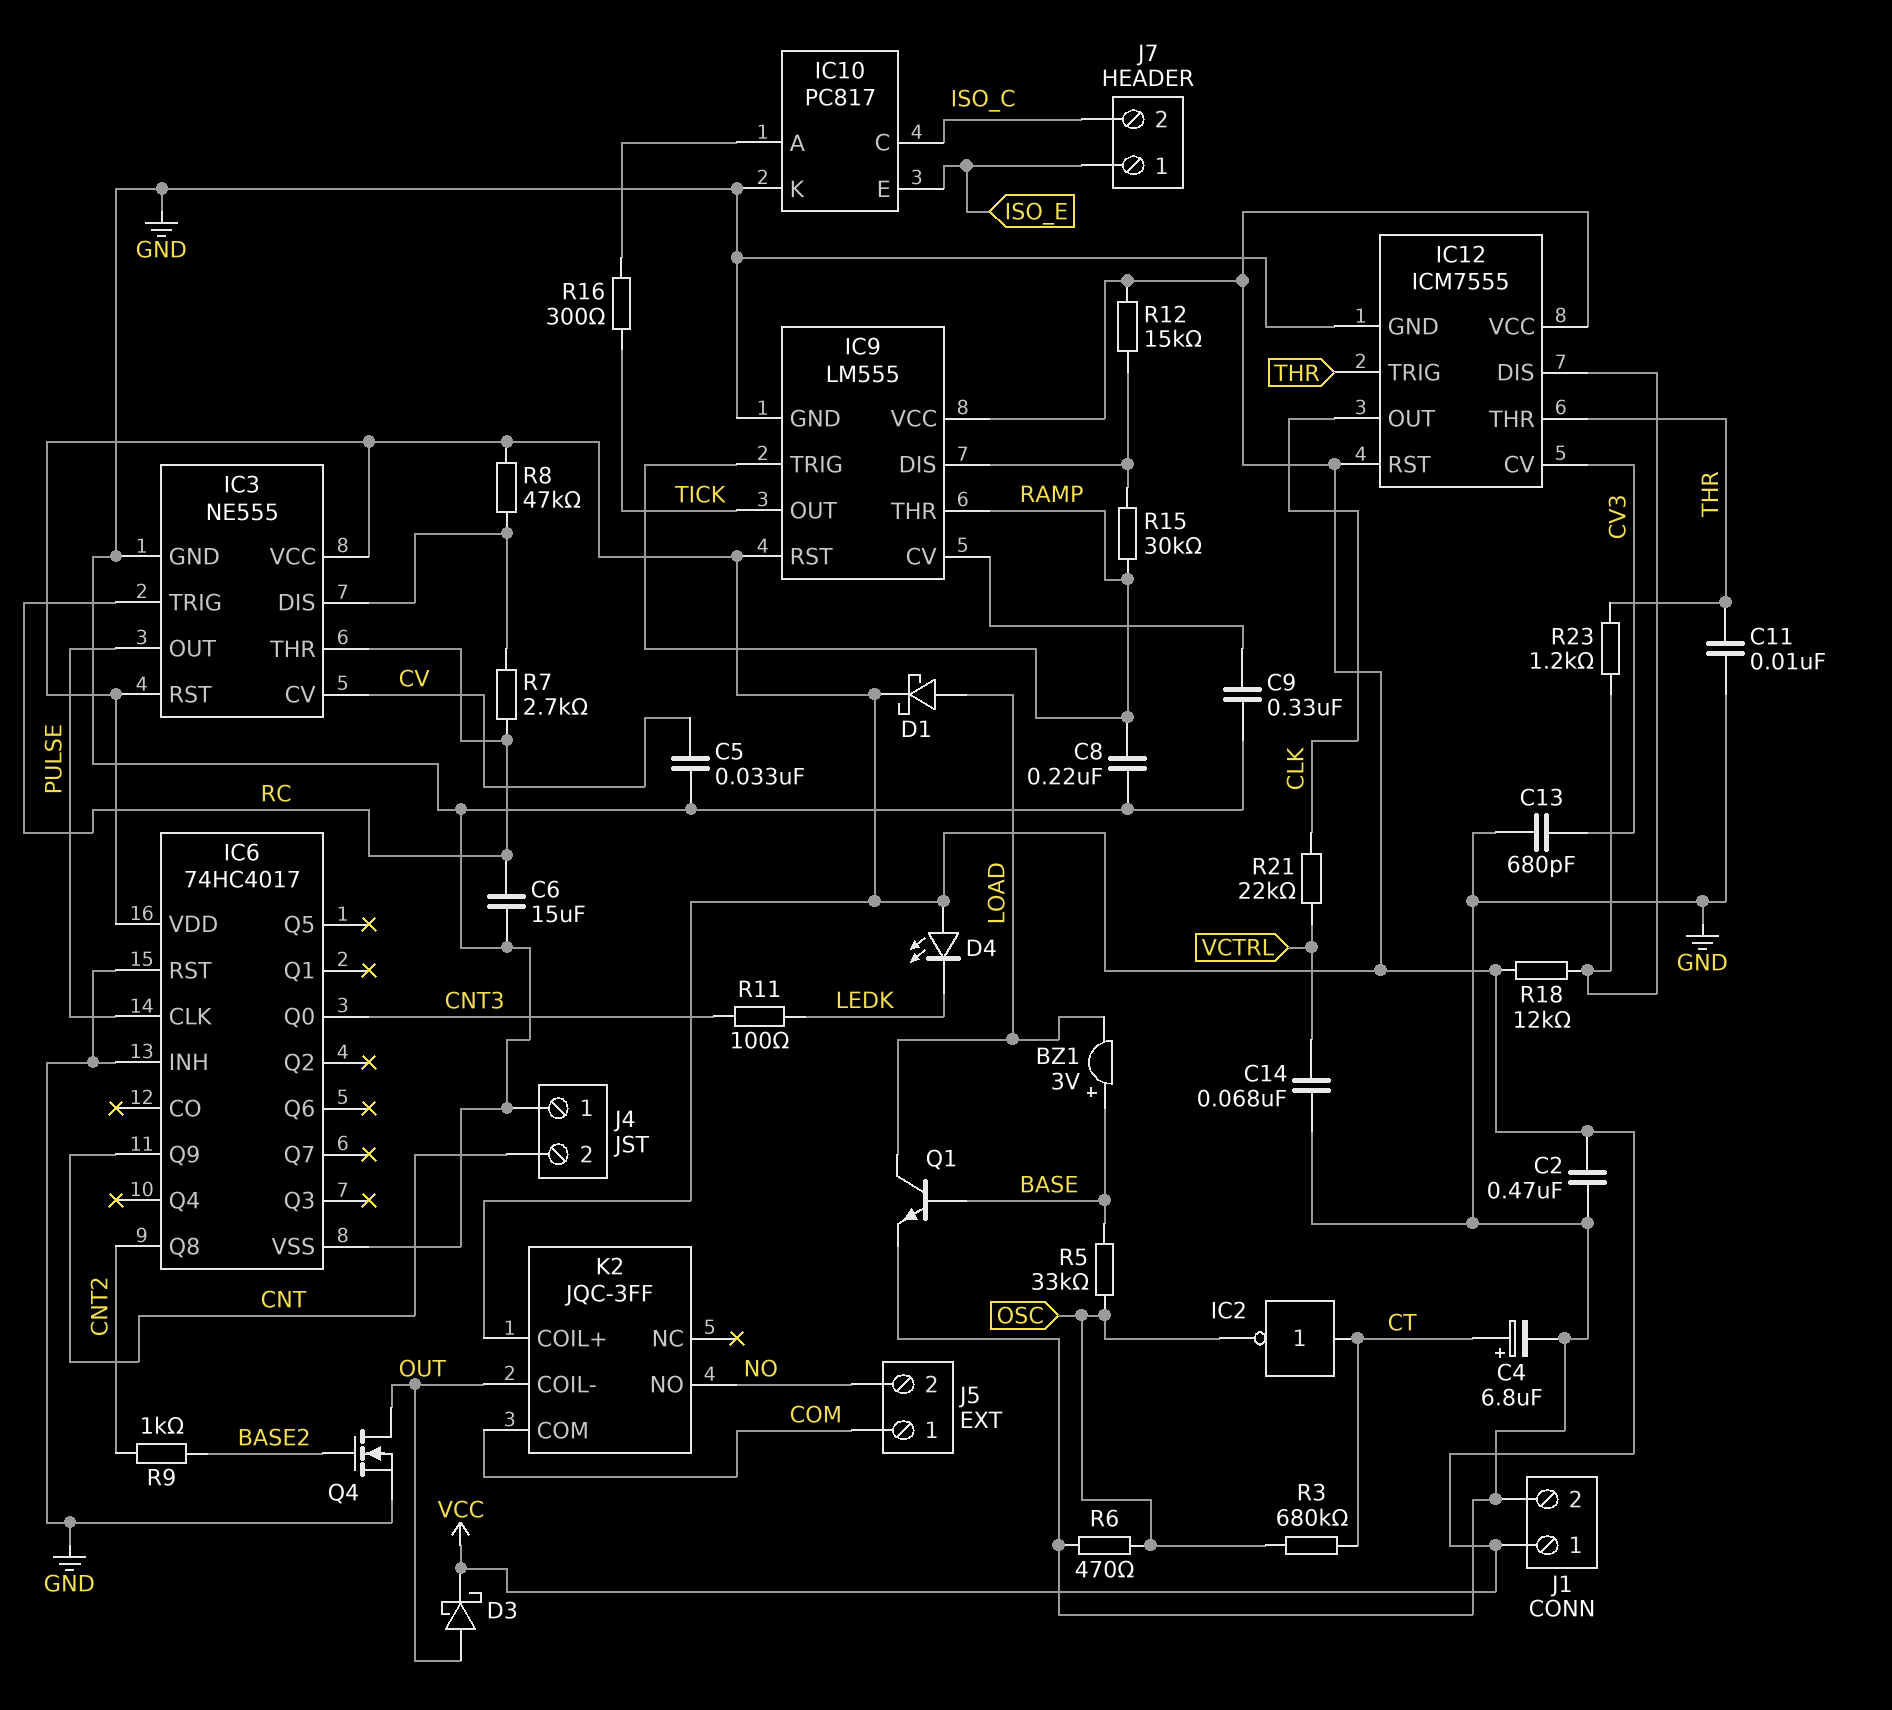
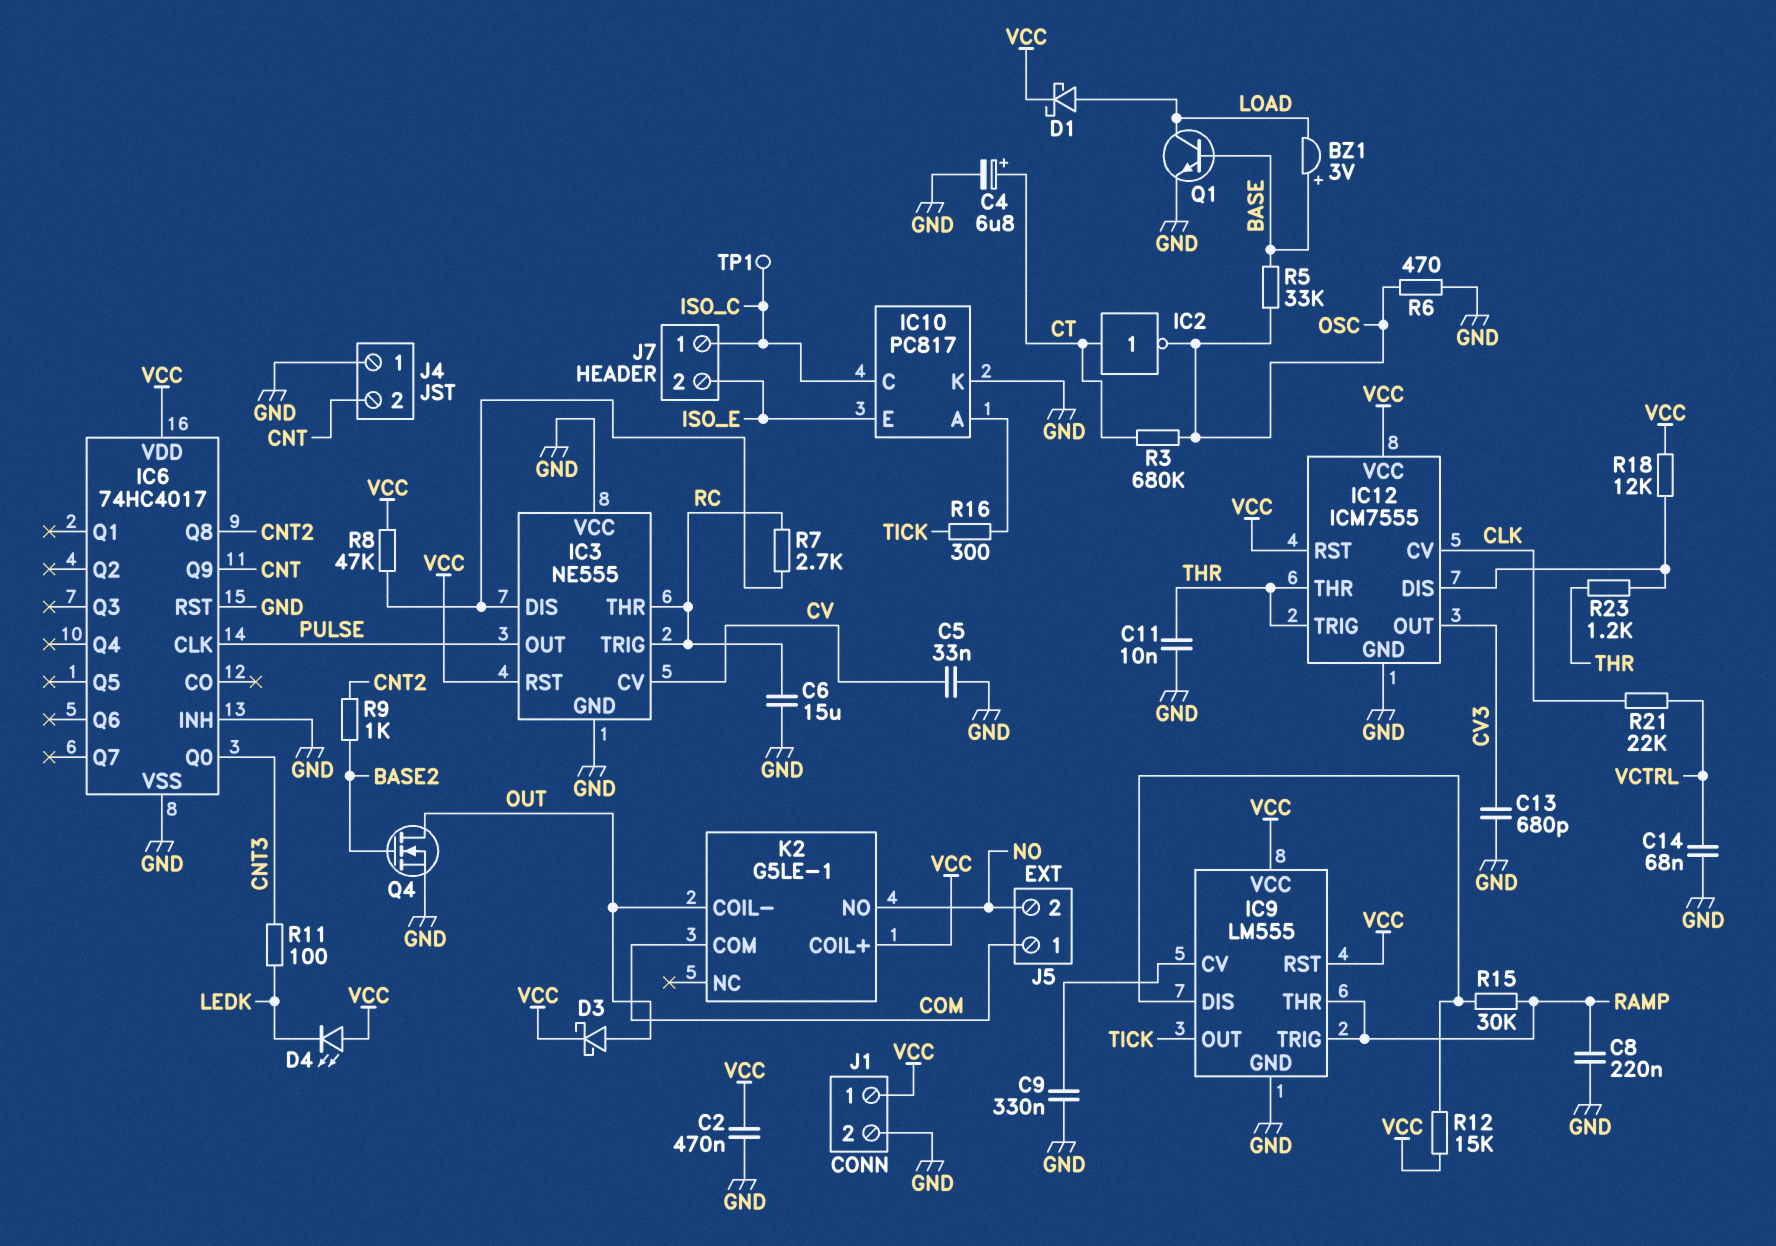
IC3 pin VCC: VCC -> GND
IC12 pin CV: CV3 -> CLK
IC12 pin OUT: CLK -> CV3
J7 pin 1: ISO_E -> ISO_C
J7 pin 2: ISO_C -> ISO_E
K2: JQC-3FF -> G5LE-1
TP1: none -> test point (ISO_C)

